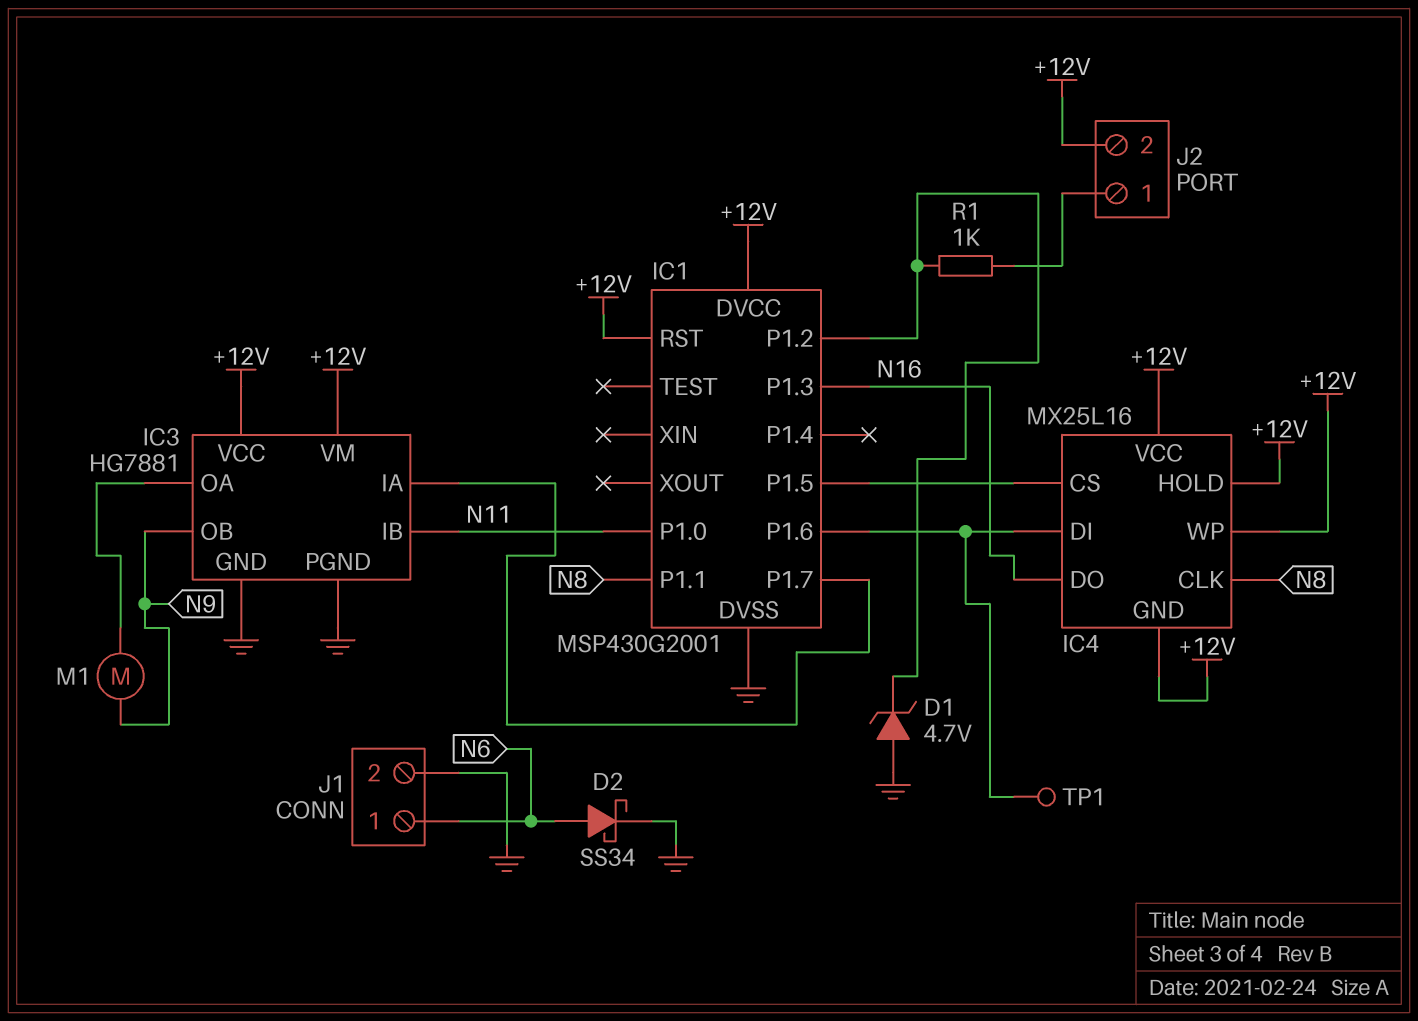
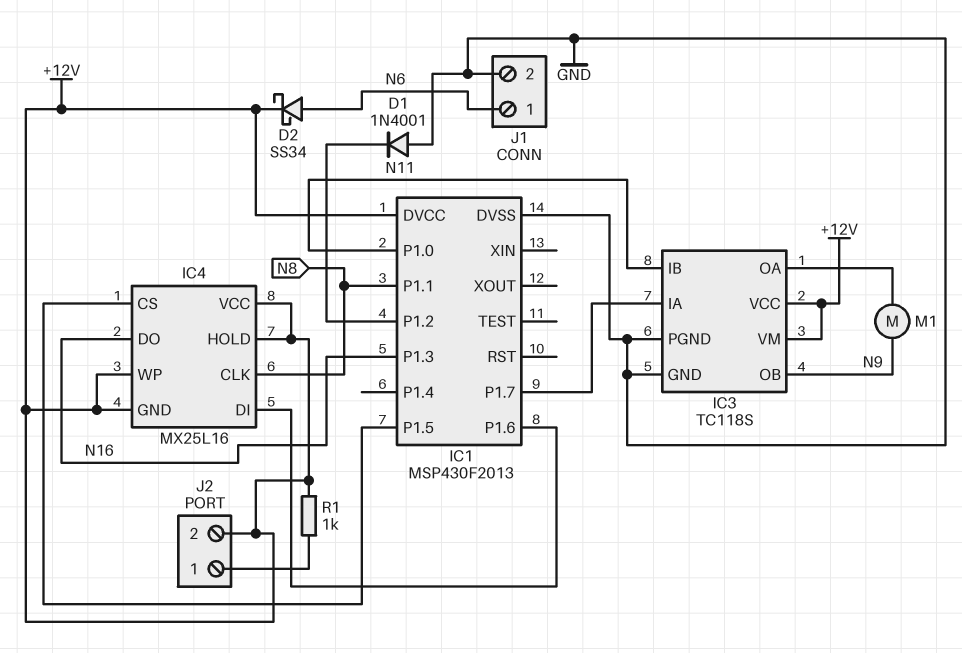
D1: zener 4.7V (A GND, K IC1/P1.2) -> diode 1N4001 (A GND, K IC1/P1.2)
D2: schottky SS34 (A N6, K GND) -> schottky SS34 (A N6, K +12V)
IC1: MSP430G2001 -> MSP430F2013
IC1 pin RST: +12V -> none
IC3: HG7881 -> TC118S
R1: 1k (IC1/P1.2, J2/1) -> 1k (+12V, J2/1)
TP1: test point (IC1/P1.6) -> none

